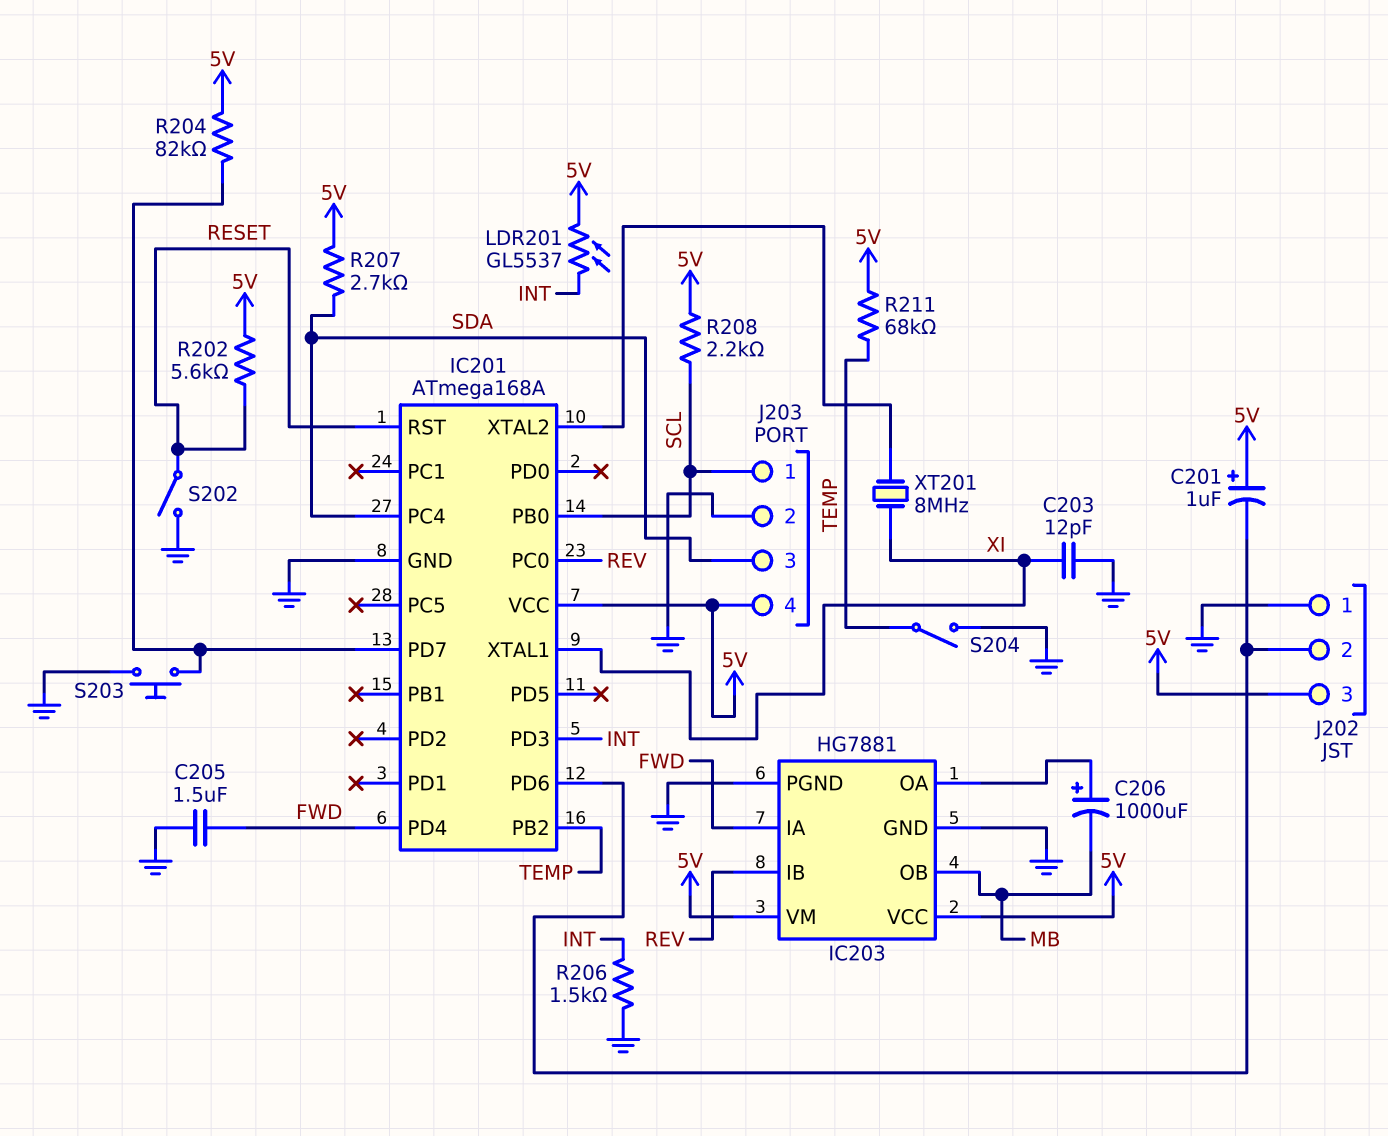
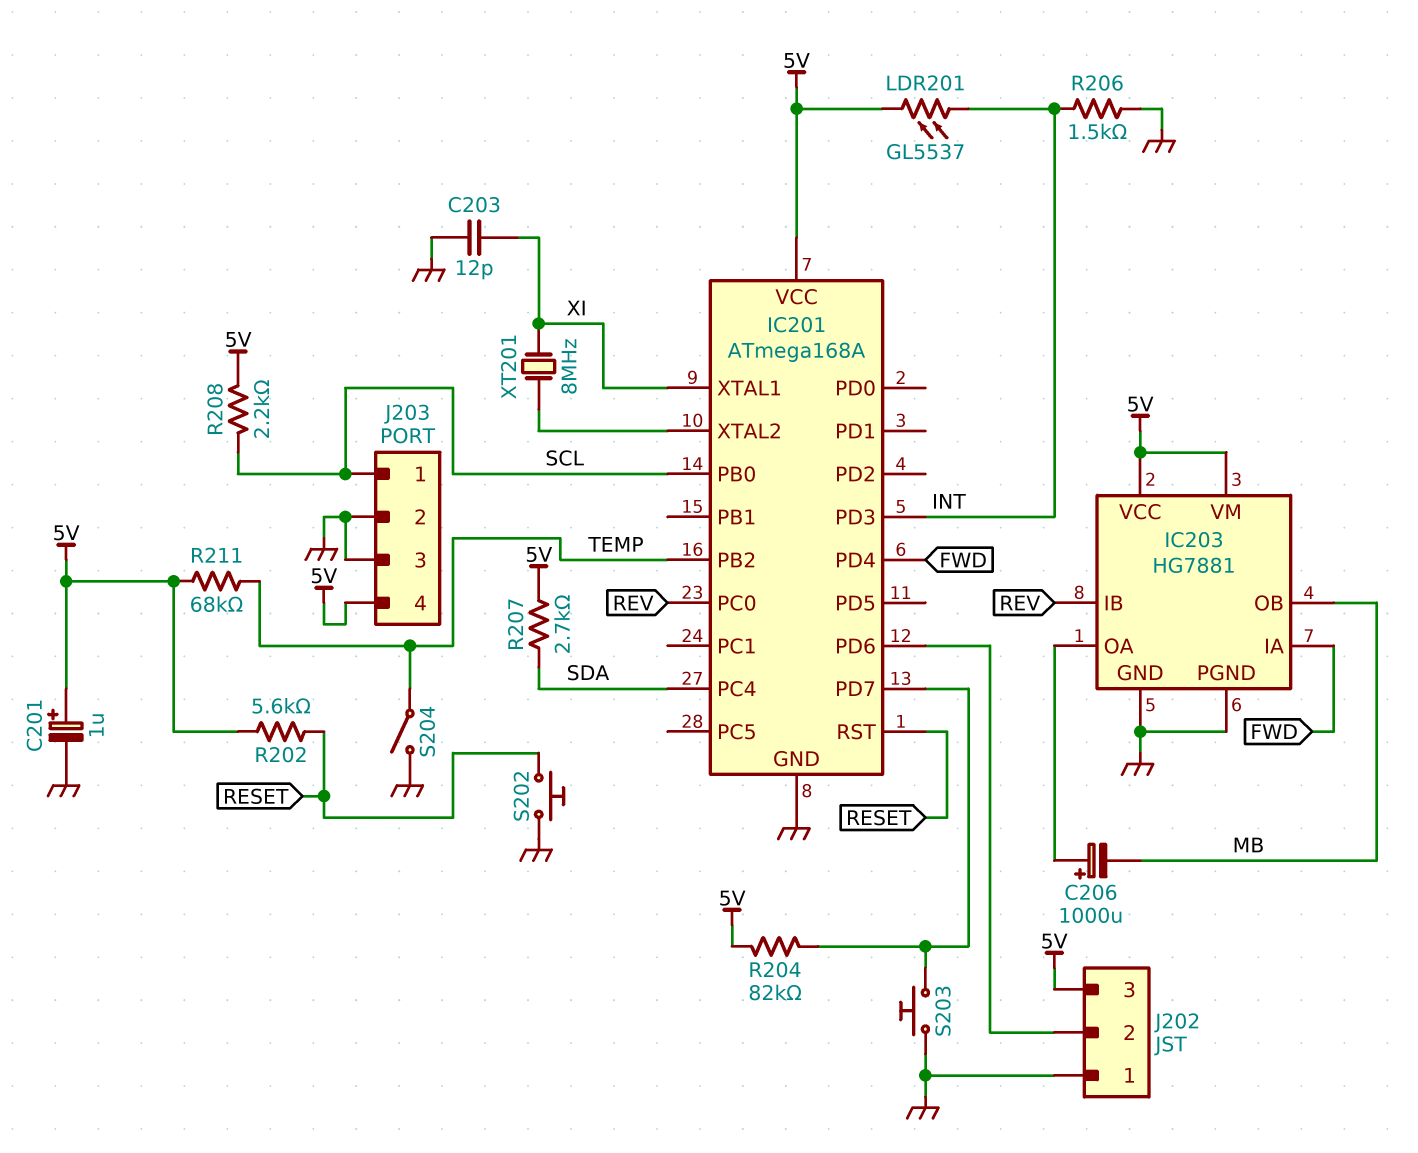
C201: 1uF (plus 5V, minus IC201/PD6) -> 1uF (plus 5V, minus GND)
C205: 1.5uF (FWD, GND) -> none
J203 pin 3: SDA -> GND
S202: switch (GND, RESET) -> button (GND, RESET)

